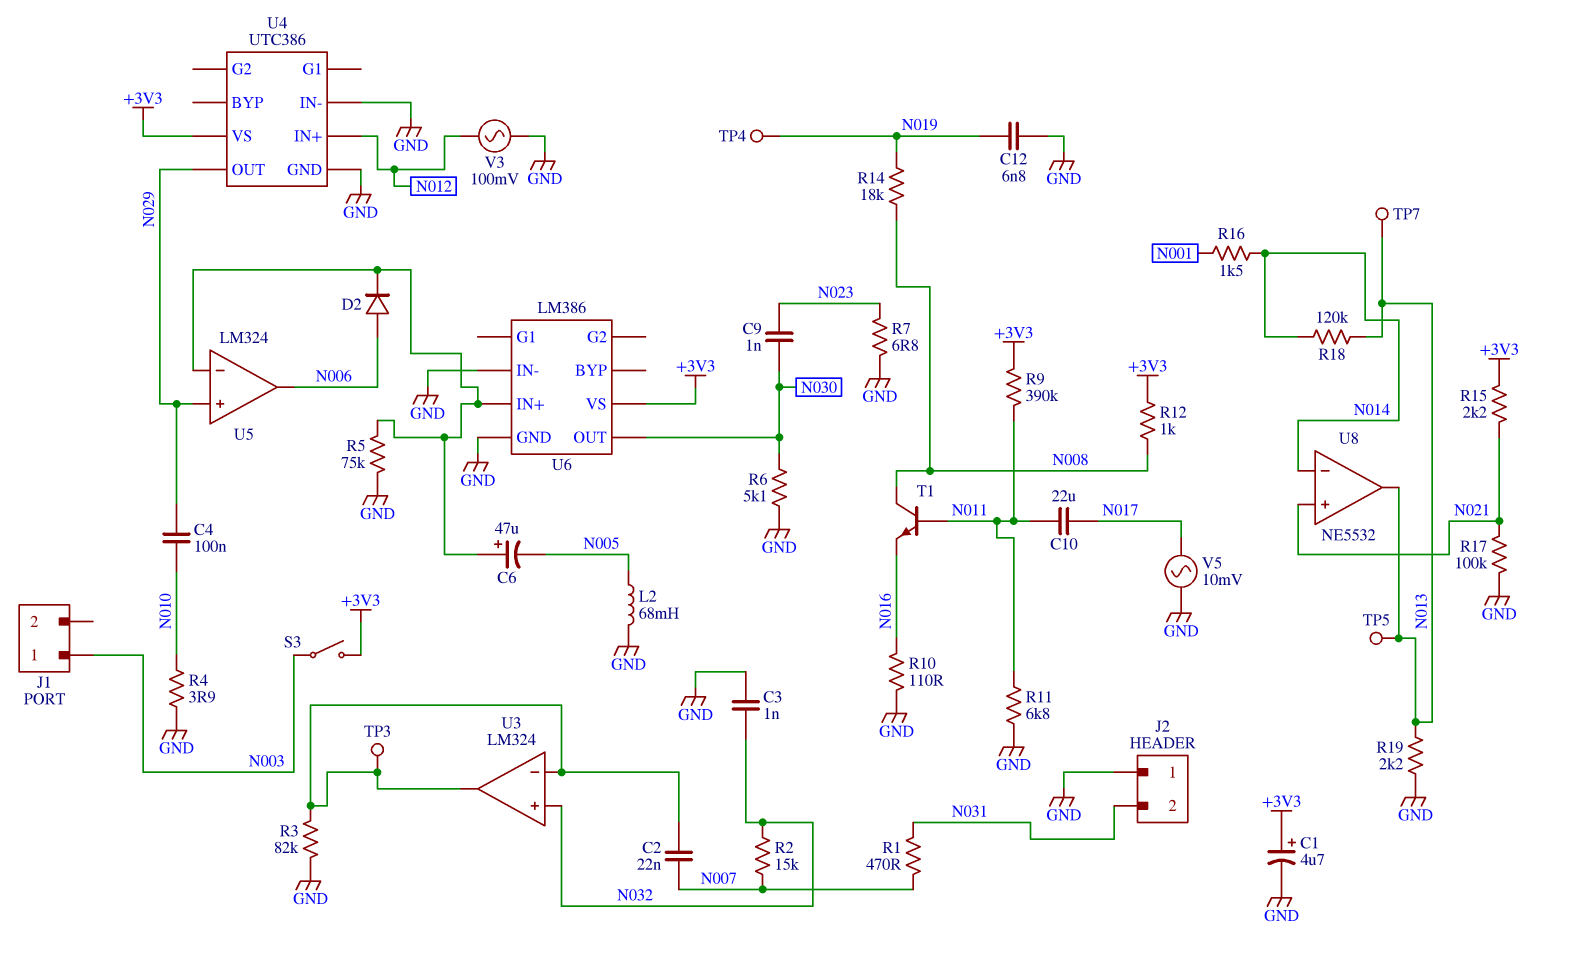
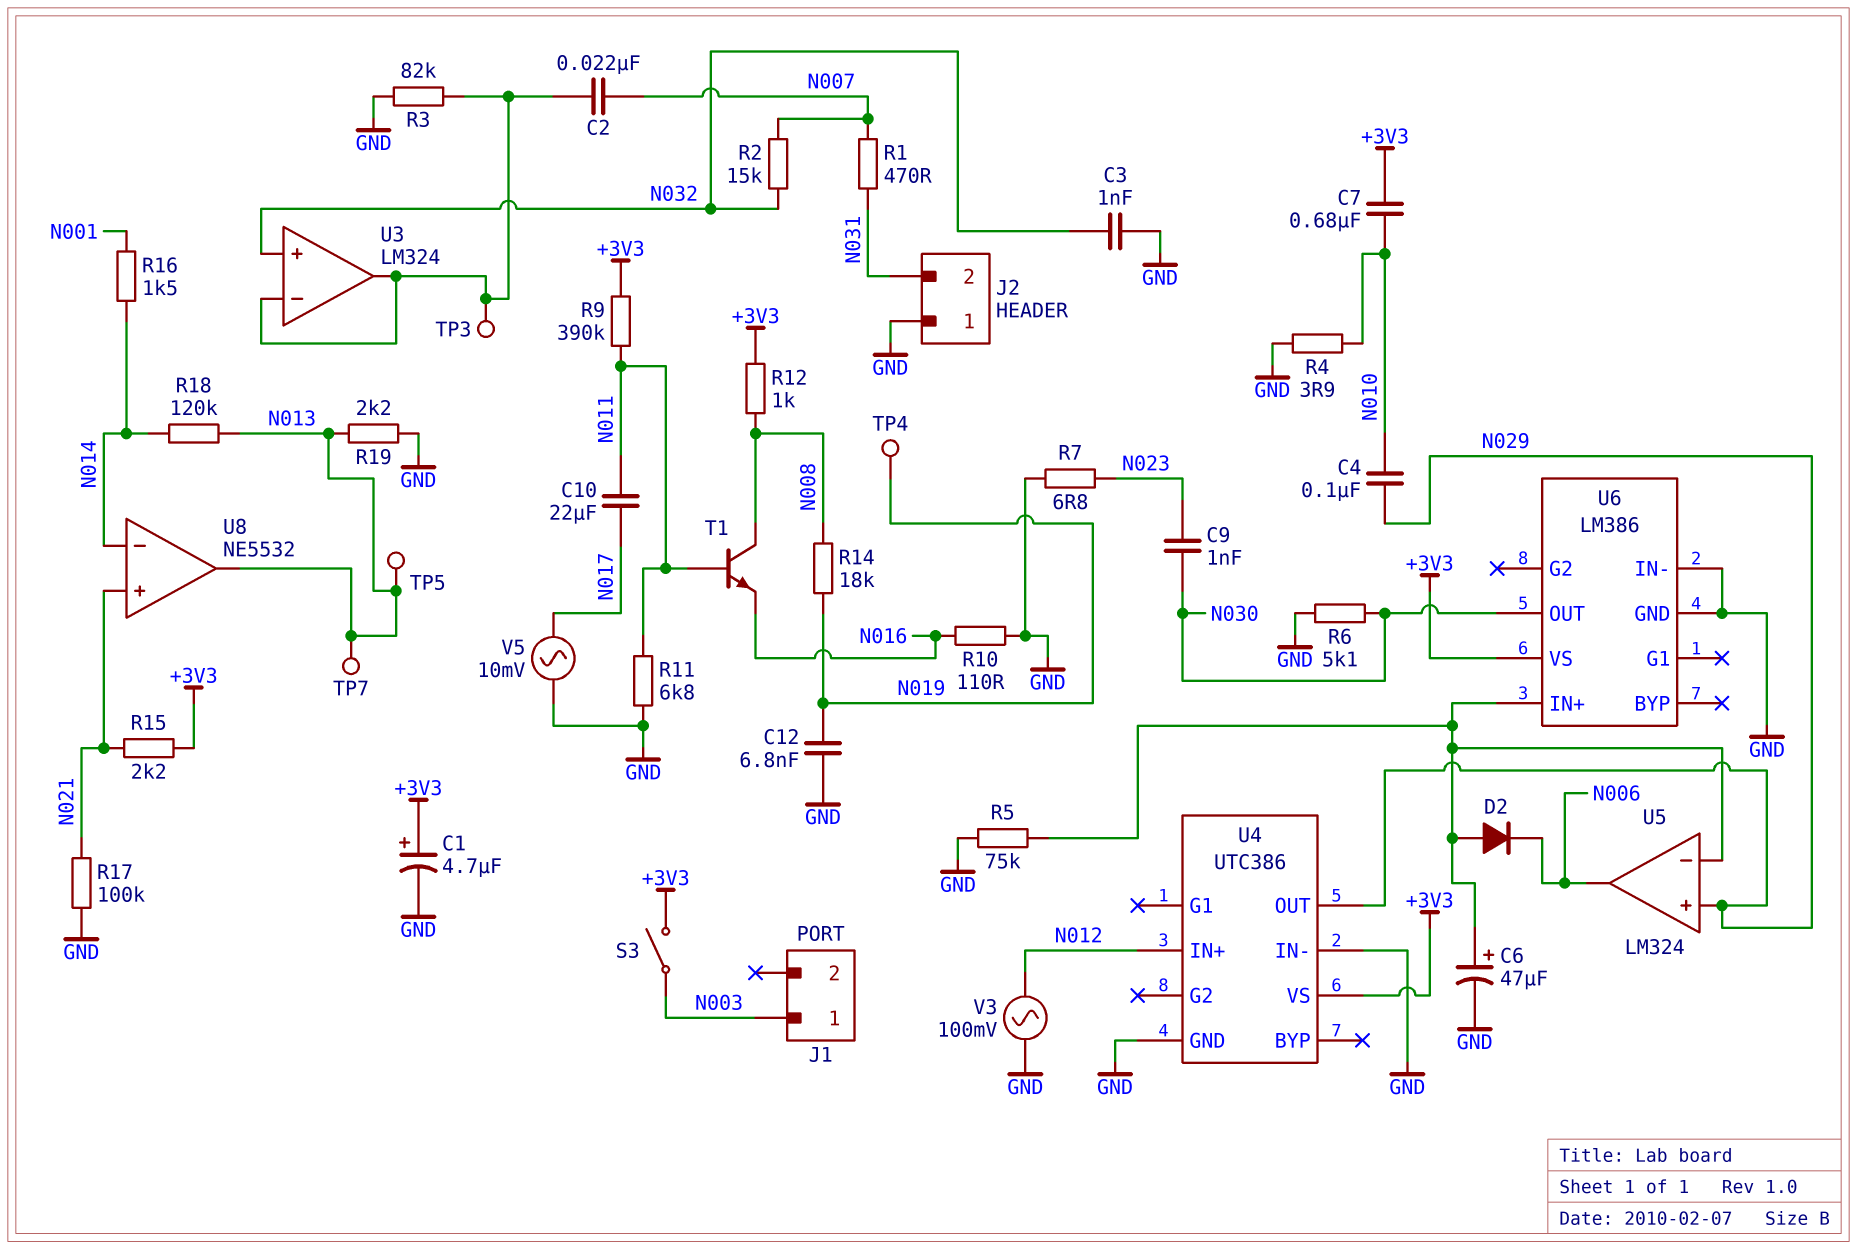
C6: 47uF (plus U5/in-, minus N005) -> 47uF (plus U5/in-, minus GND)
C7: none -> 680nF (+3V3, N010)
D2: diode (A N006, K U5/in-) -> diode (A U5/in-, K N006)
L2: 68mH (GND, N005) -> none

